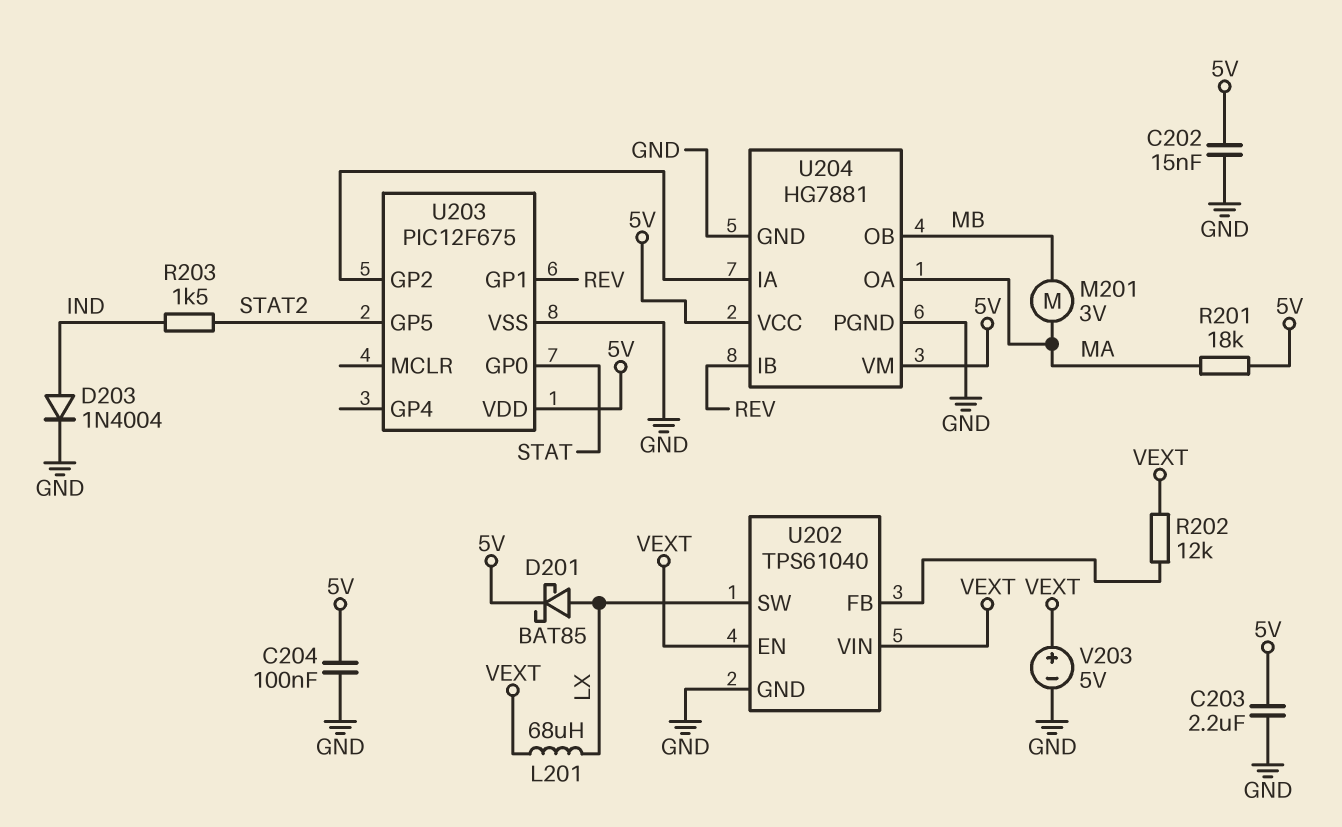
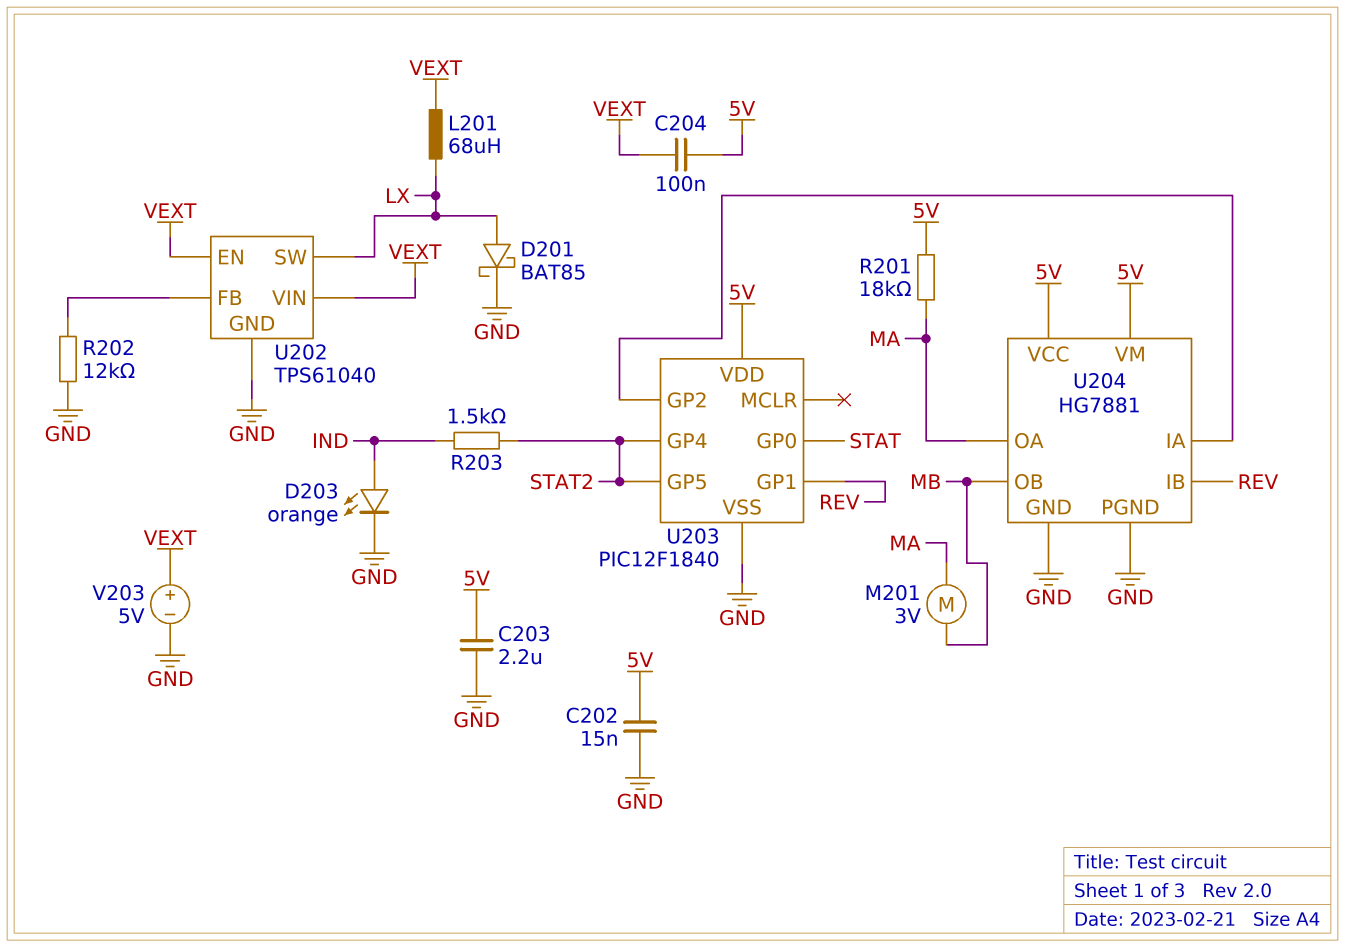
C204: 100nF (5V, GND) -> 100nF (5V, VEXT)
D201: schottky BAT85 (A LX, K 5V) -> schottky BAT85 (A LX, K GND)
D203: diode 1N4004 (A IND, K GND) -> LED orange (A IND, K GND)
R202: 12k (U202/FB, VEXT) -> 12k (GND, U202/FB)
U203: PIC12F675 -> PIC12F1840
U203 pin GP4: none -> STAT2

